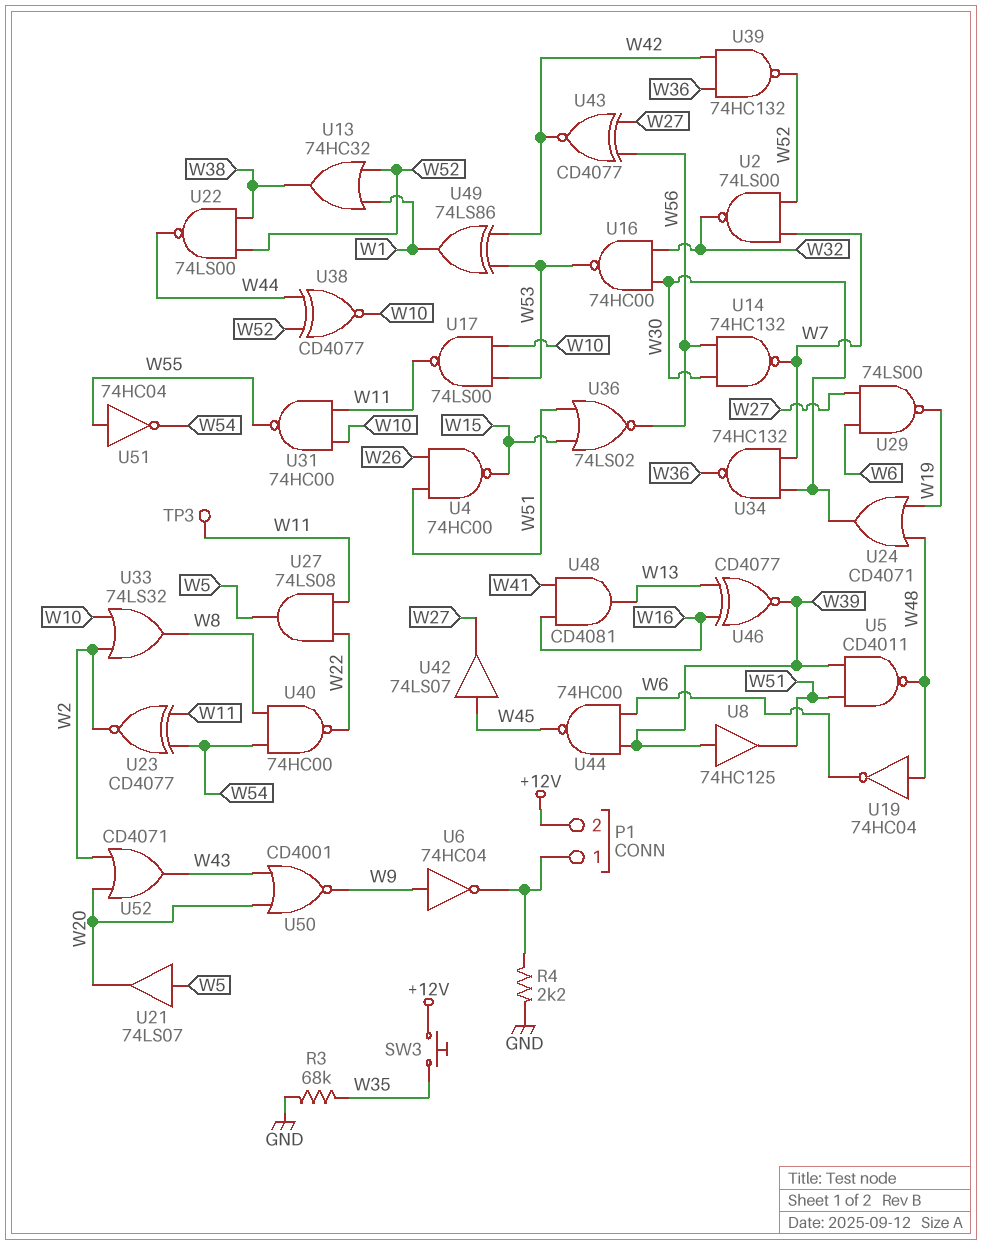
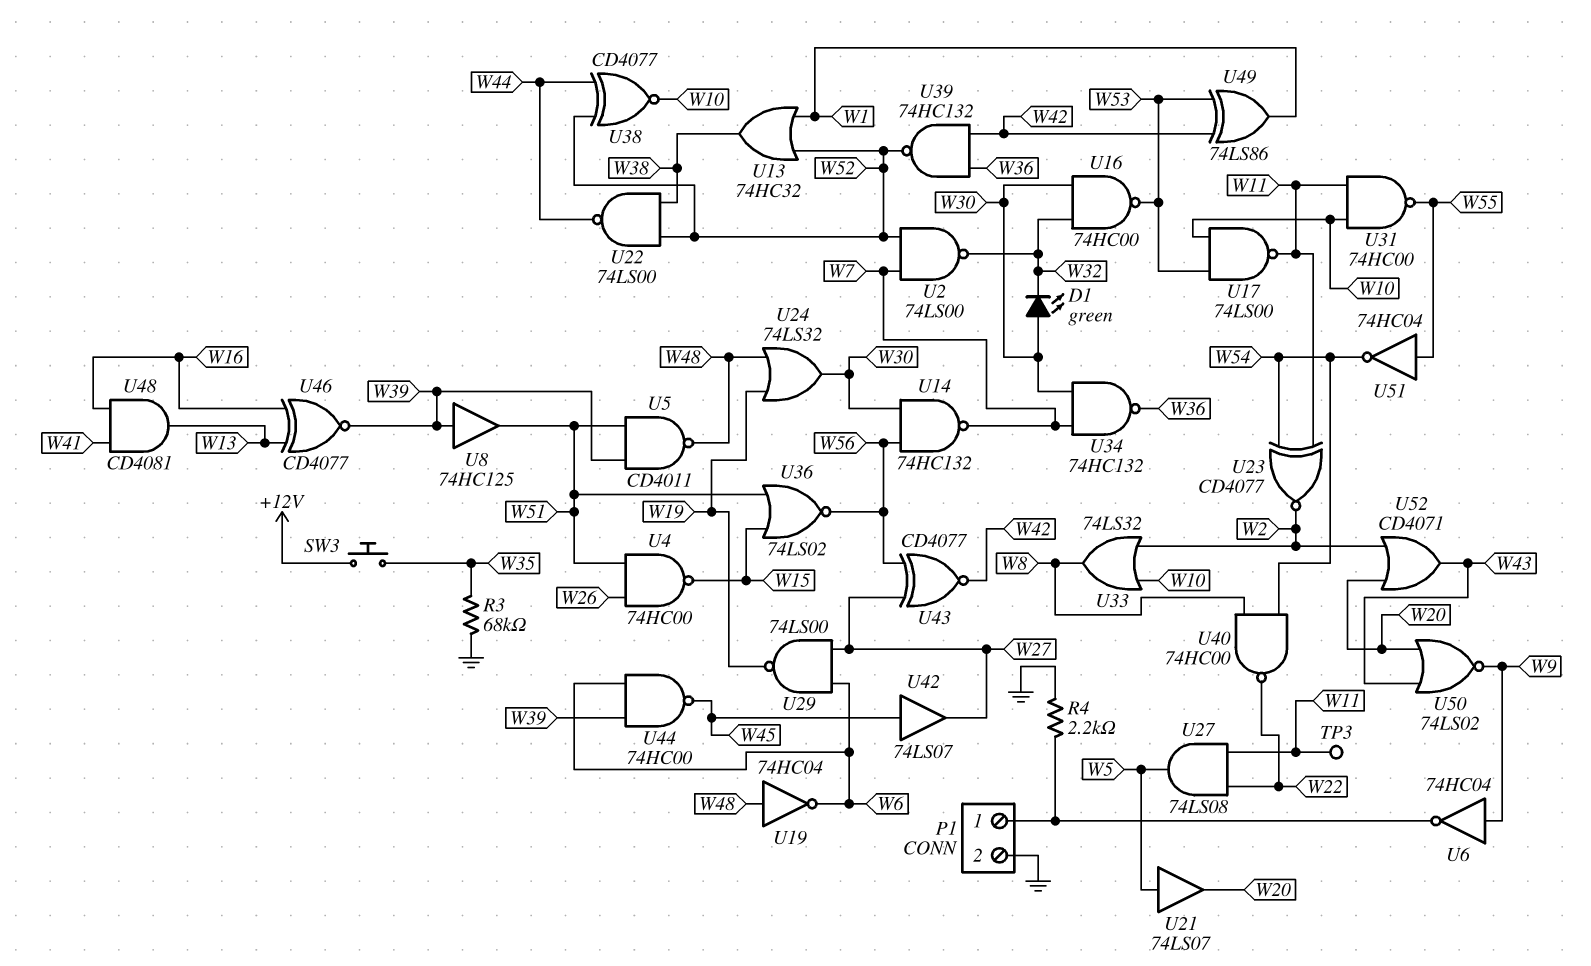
D1: none -> LED green (A W30, K W32)
P1 pin 2: +12V -> GND
U24: OR CD4071 (in W19, in W48, out W30) -> OR 74LS32 (in W19, in W48, out W30)
U50: NOR CD4001 (in W20, in W43, out W9) -> NOR 74LS02 (in W20, in W43, out W9)

